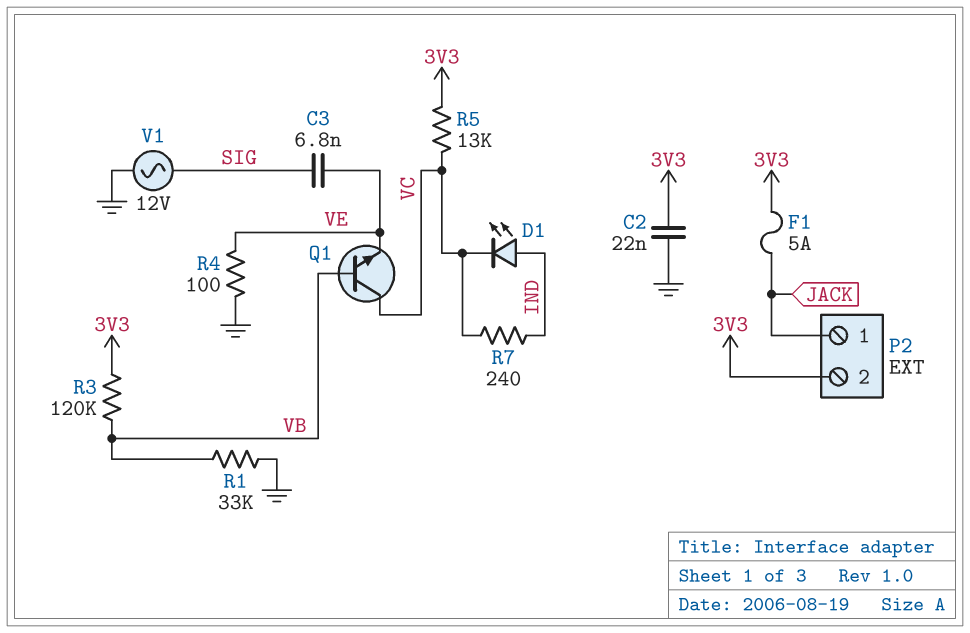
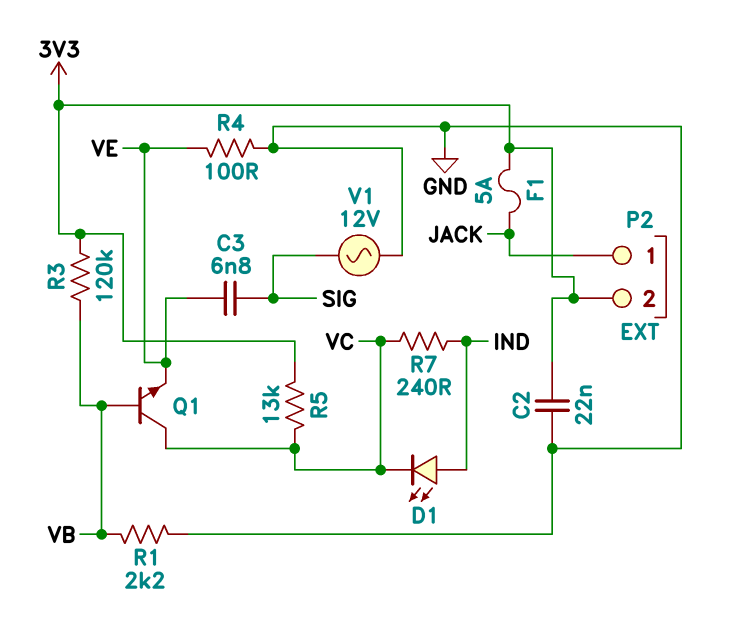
R1: 33k (GND, VB) -> 2.2k (GND, VB)

